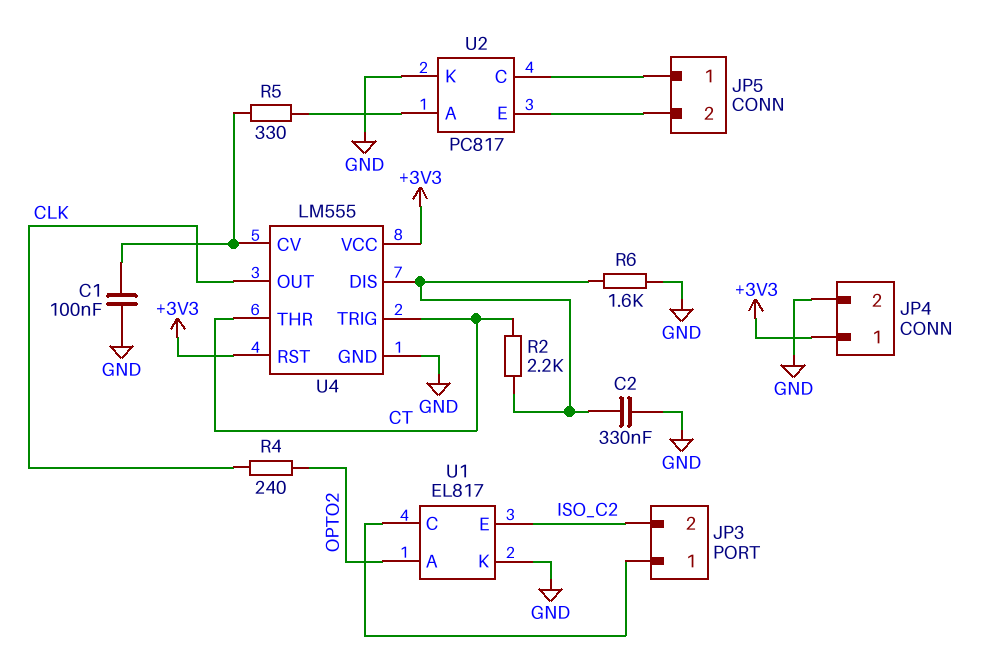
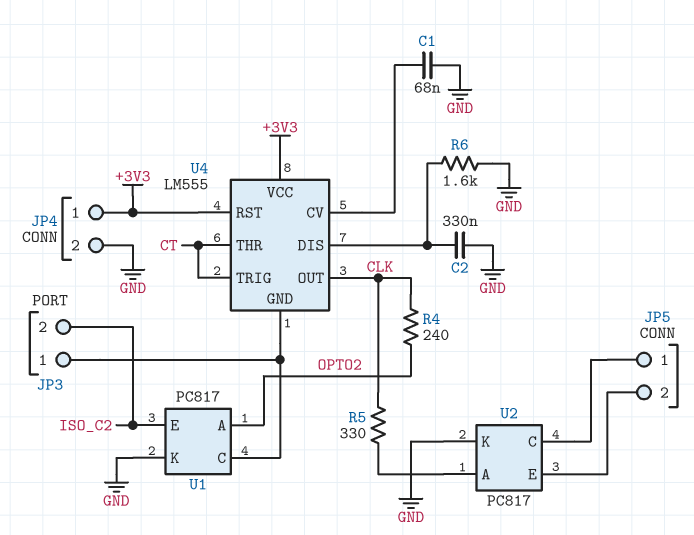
C1: 100nF (GND, U4/CV) -> 68nF (GND, U4/CV)
R2: 2.2k (CT, U4/DIS) -> none
R5: 330 (U2/A, U4/CV) -> 330 (CLK, U2/A)
U1: EL817 -> PC817
U4 pin GND: GND -> JP3/1

